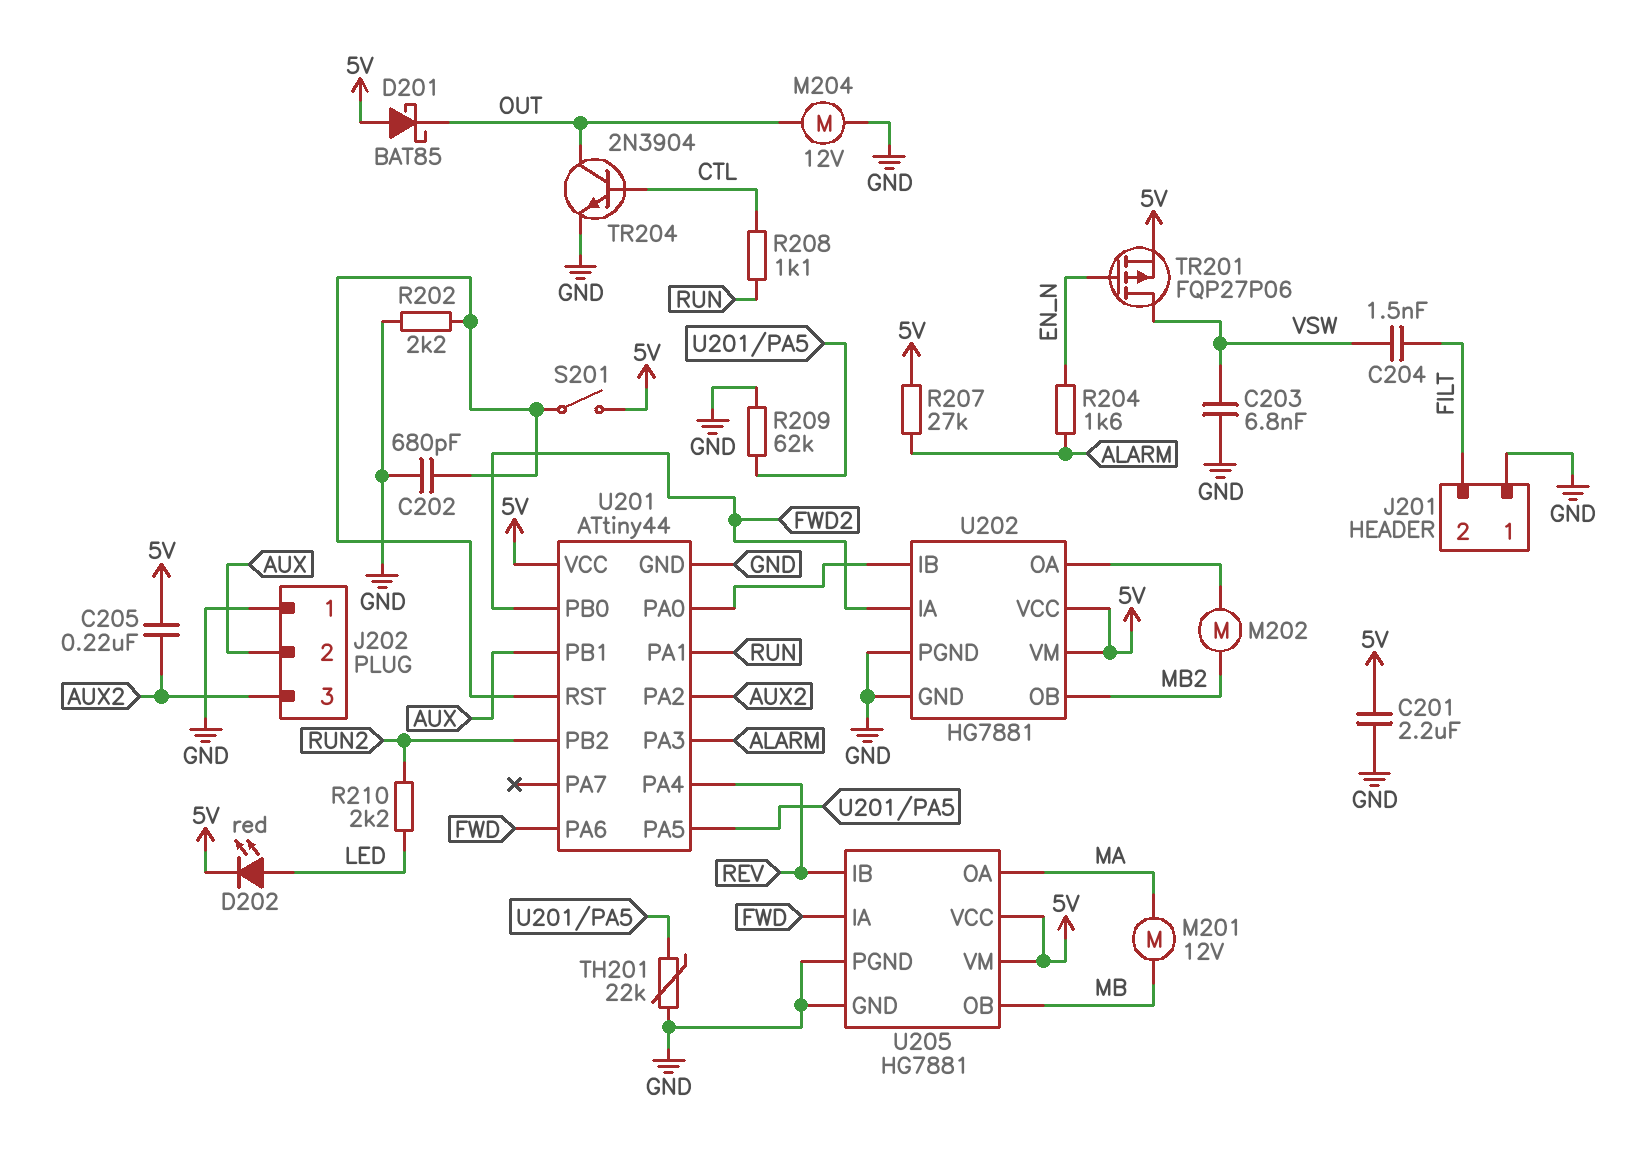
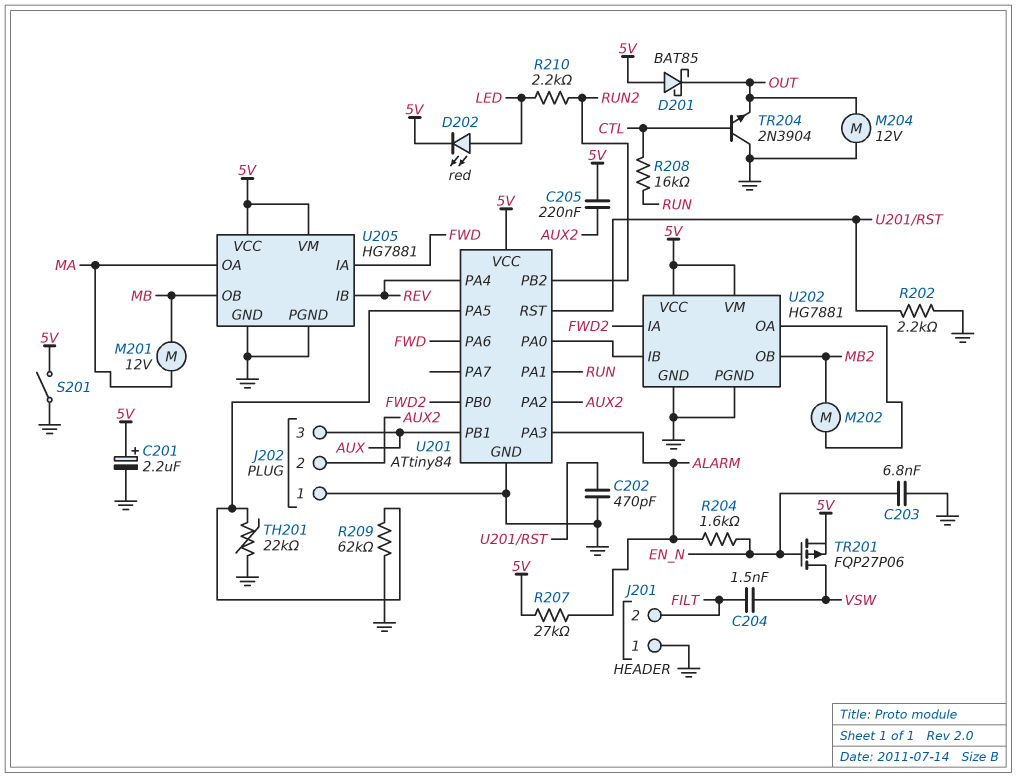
C201: 2.2uF (5V, GND) -> 2.2uF (plus 5V, minus GND)
C202: 680pF (GND, U201/RST) -> 470pF (GND, U201/RST)
C203: 6.8nF (GND, VSW) -> 6.8nF (EN_N, GND)
J202 pin 2: AUX -> AUX2
J202 pin 3: AUX2 -> AUX
R208: 1.1k (CTL, RUN) -> 16k (CTL, RUN)
S201: switch (5V, U201/RST) -> switch (5V, GND)
TR204: NPN 2N3904 (B CTL, C OUT, E GND) -> NPN 2N3904 (B CTL, C GND, E OUT)
U201: ATtiny44 -> ATtiny84

